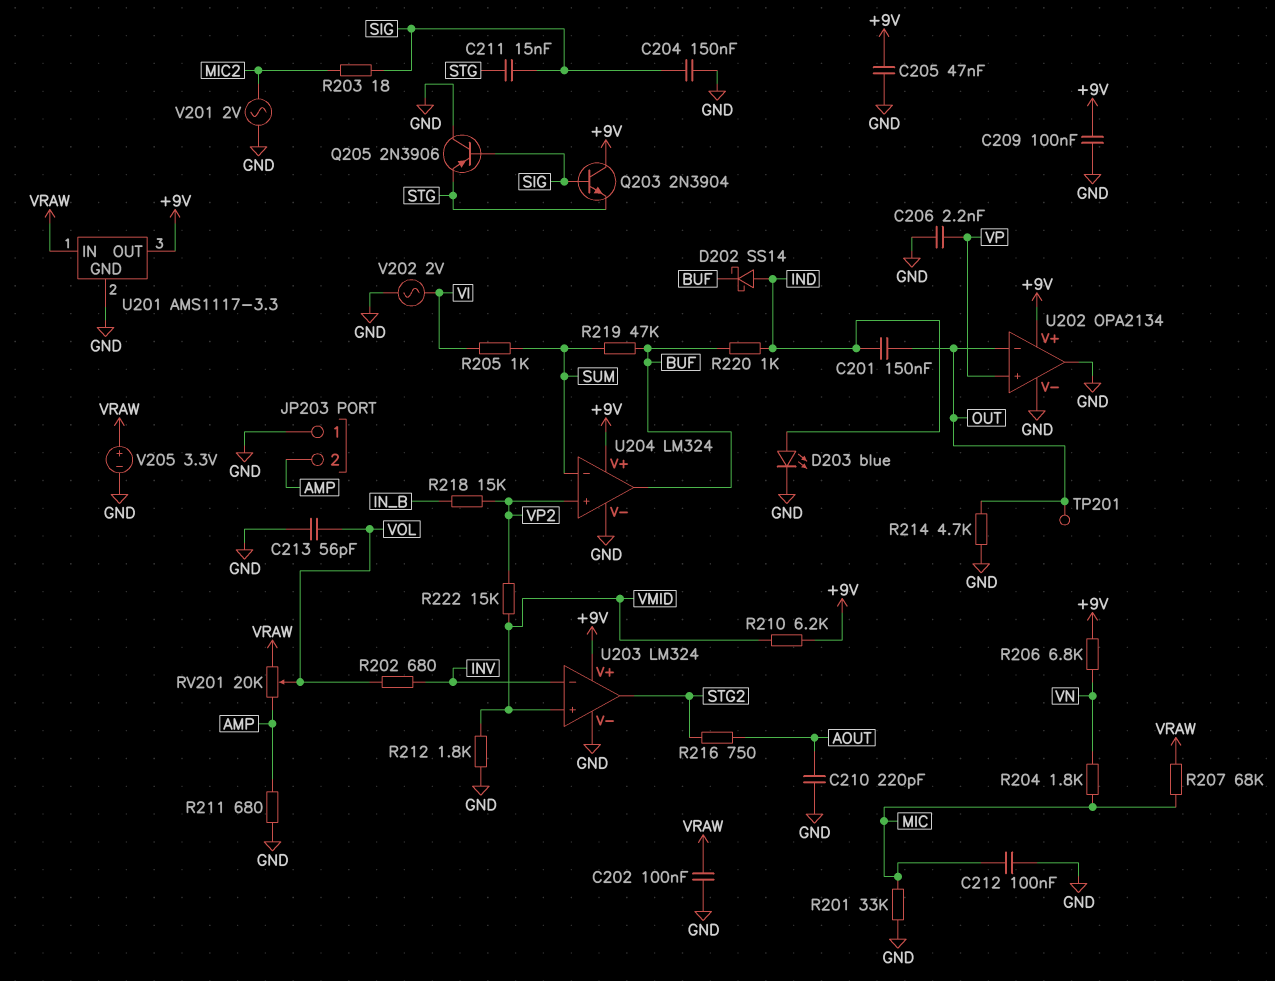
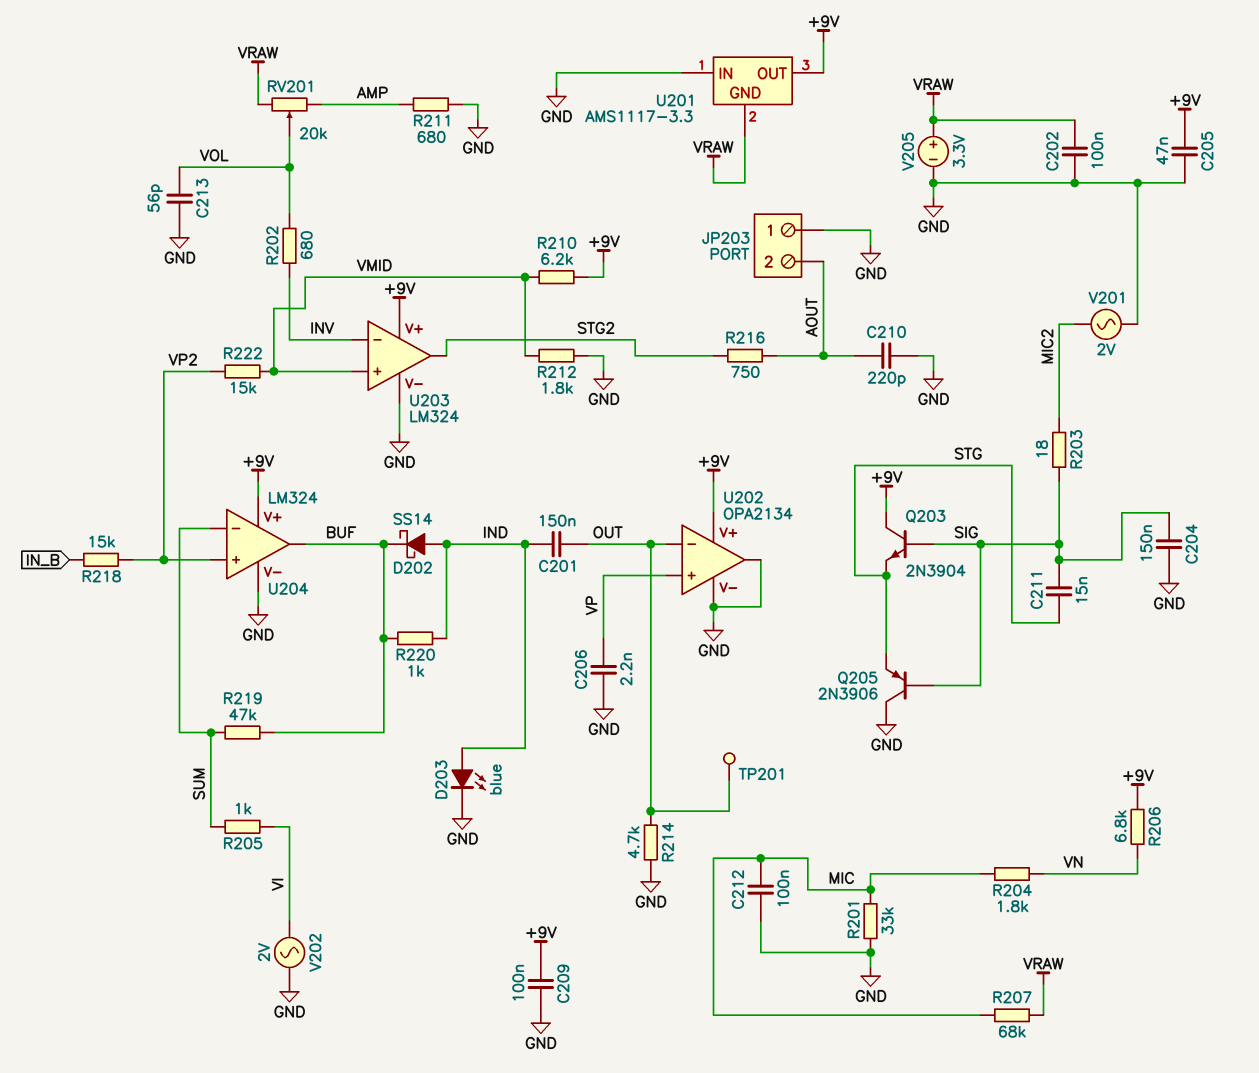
JP203 pin 2: AMP -> AOUT
U201 pin GND: GND -> VRAW
U201 pin IN: VRAW -> GND

